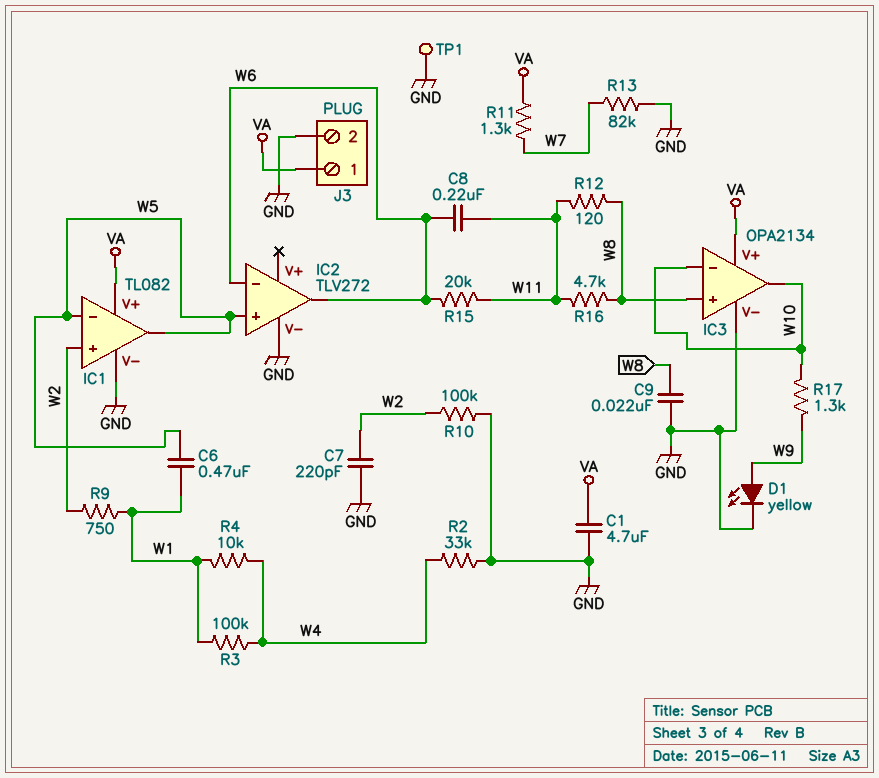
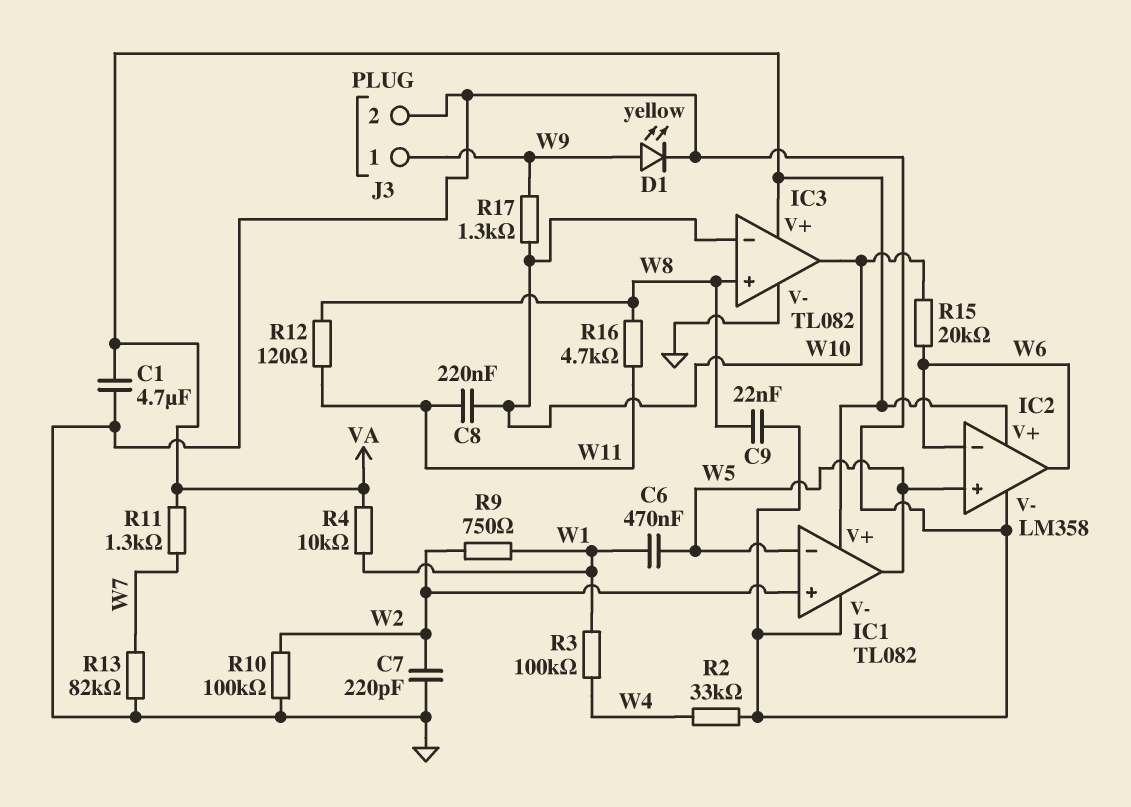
C8: 220nF (W6, W11) -> 220nF (W10, W11)
IC2: TLV272 -> LM358
IC2 pin V+: none -> VA
IC3: OPA2134 -> TL082
J3 pin 1: VA -> W9
R4: 10k (W1, W4) -> 10k (VA, W1)
R15: 20k (W6, W11) -> 20k (W6, W10)
TP1: test point (GND) -> none

